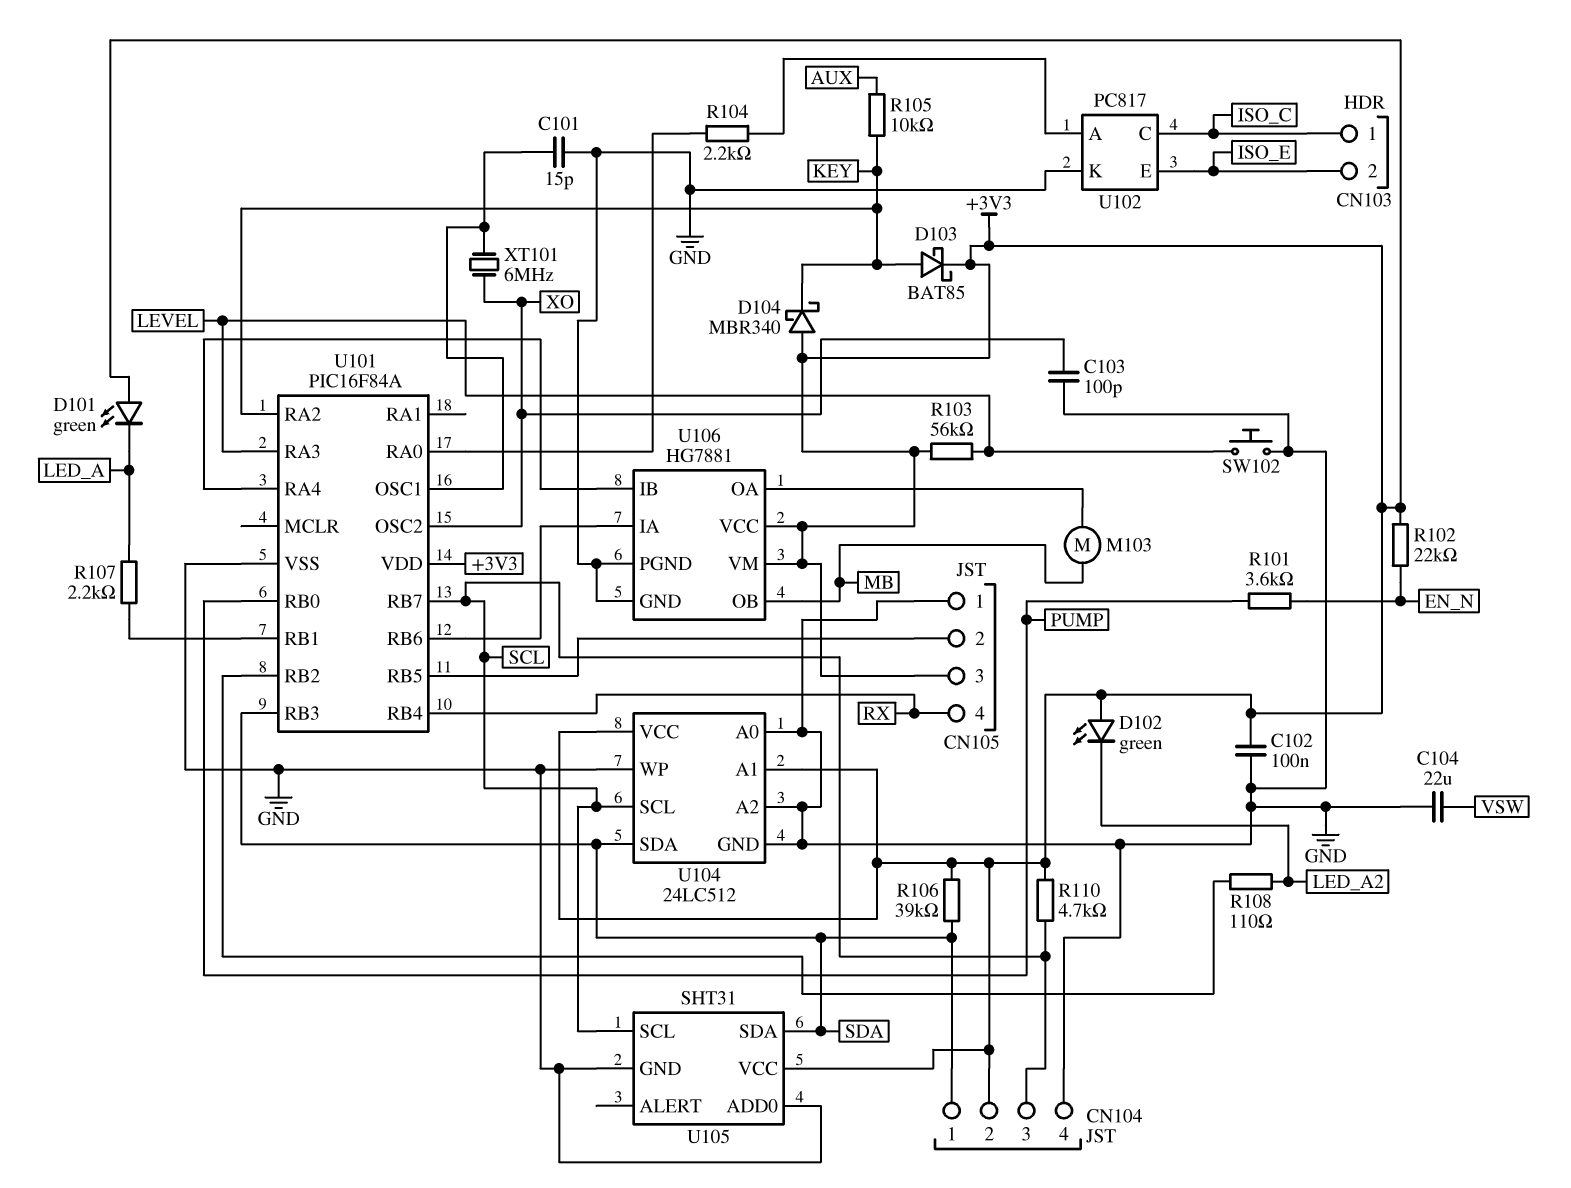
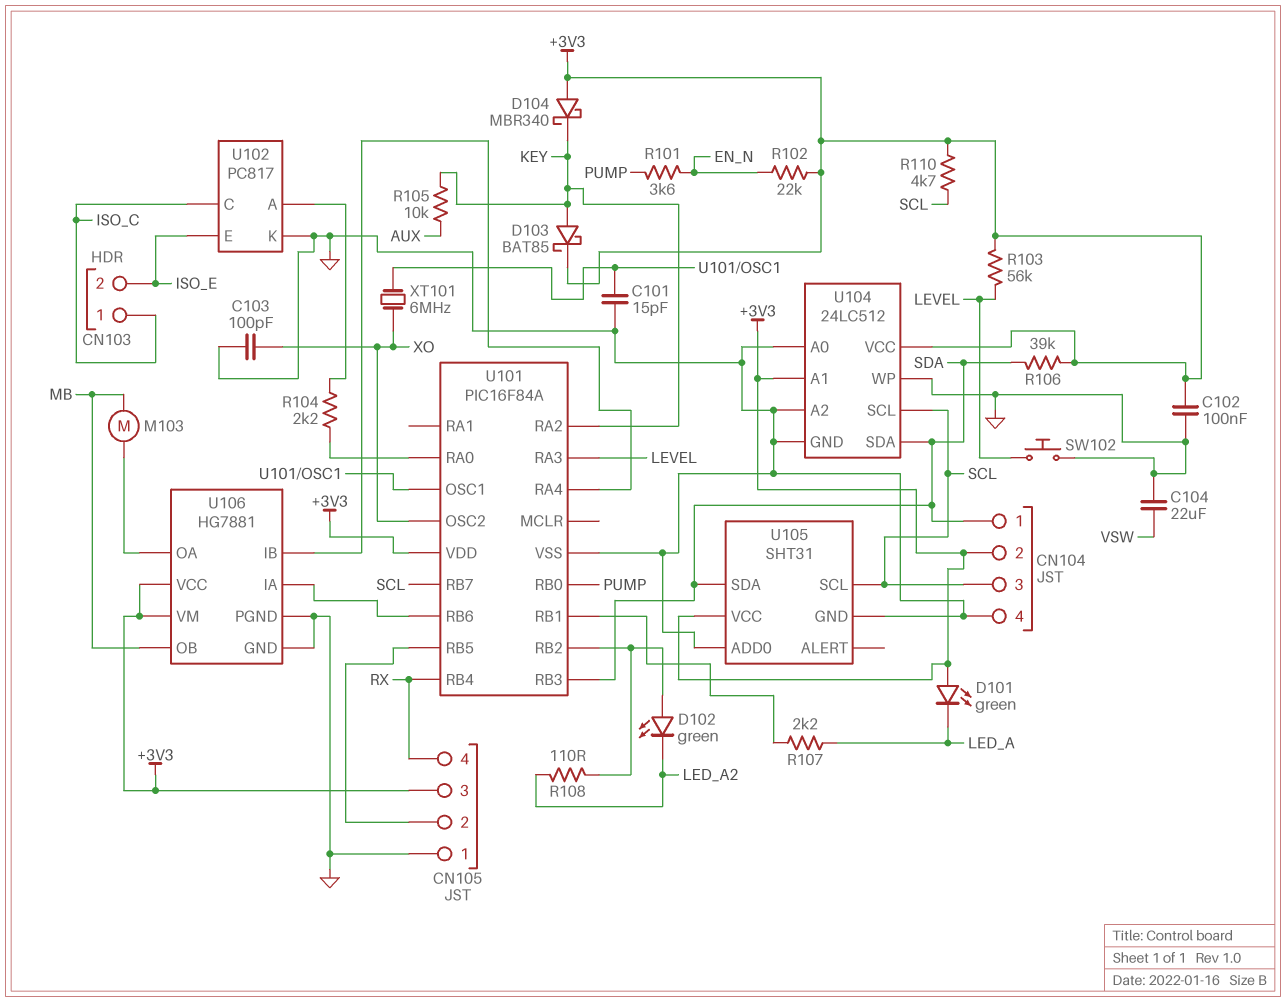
D102: LED green (A +3V3, K LED_A2) -> LED green (A U101/RB2, K LED_A2)

